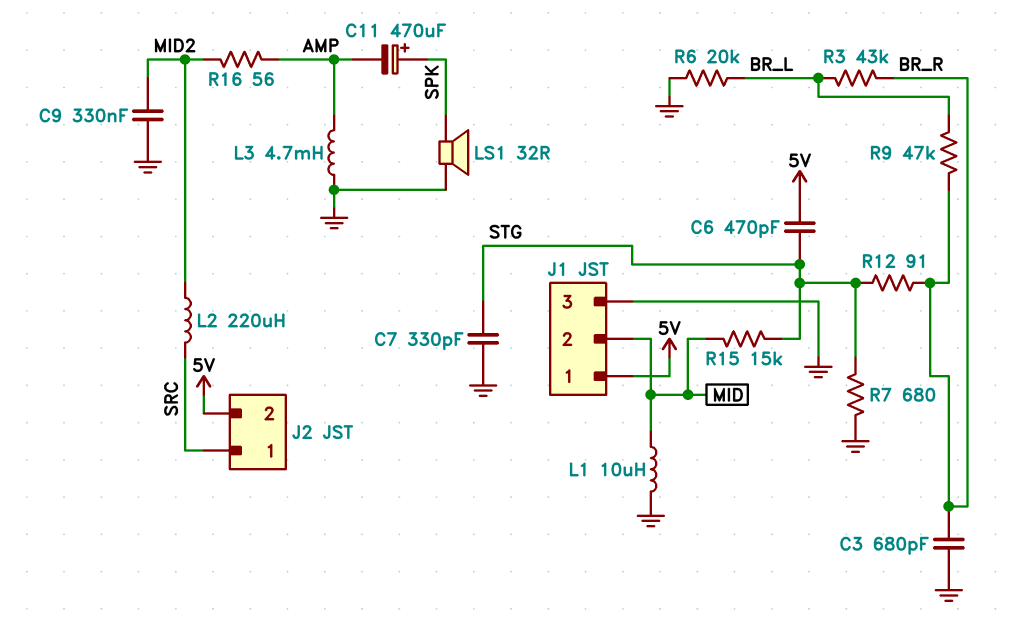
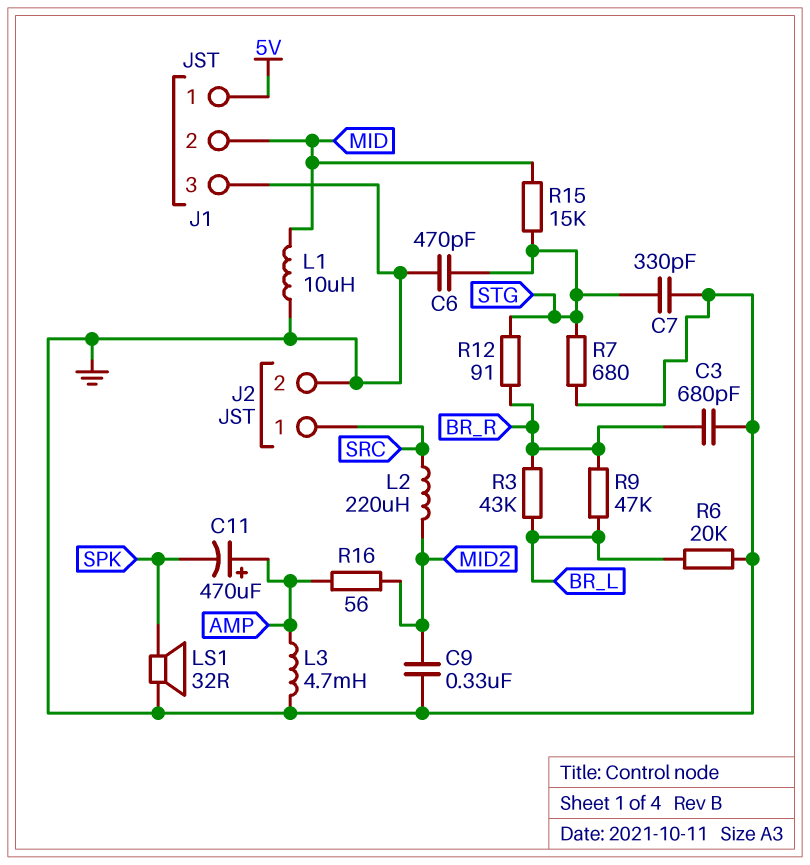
C6: 470pF (5V, STG) -> 470pF (GND, STG)
C11: 470uF (plus SPK, minus AMP) -> 470uF (plus AMP, minus SPK)
J2 pin 2: 5V -> GND

